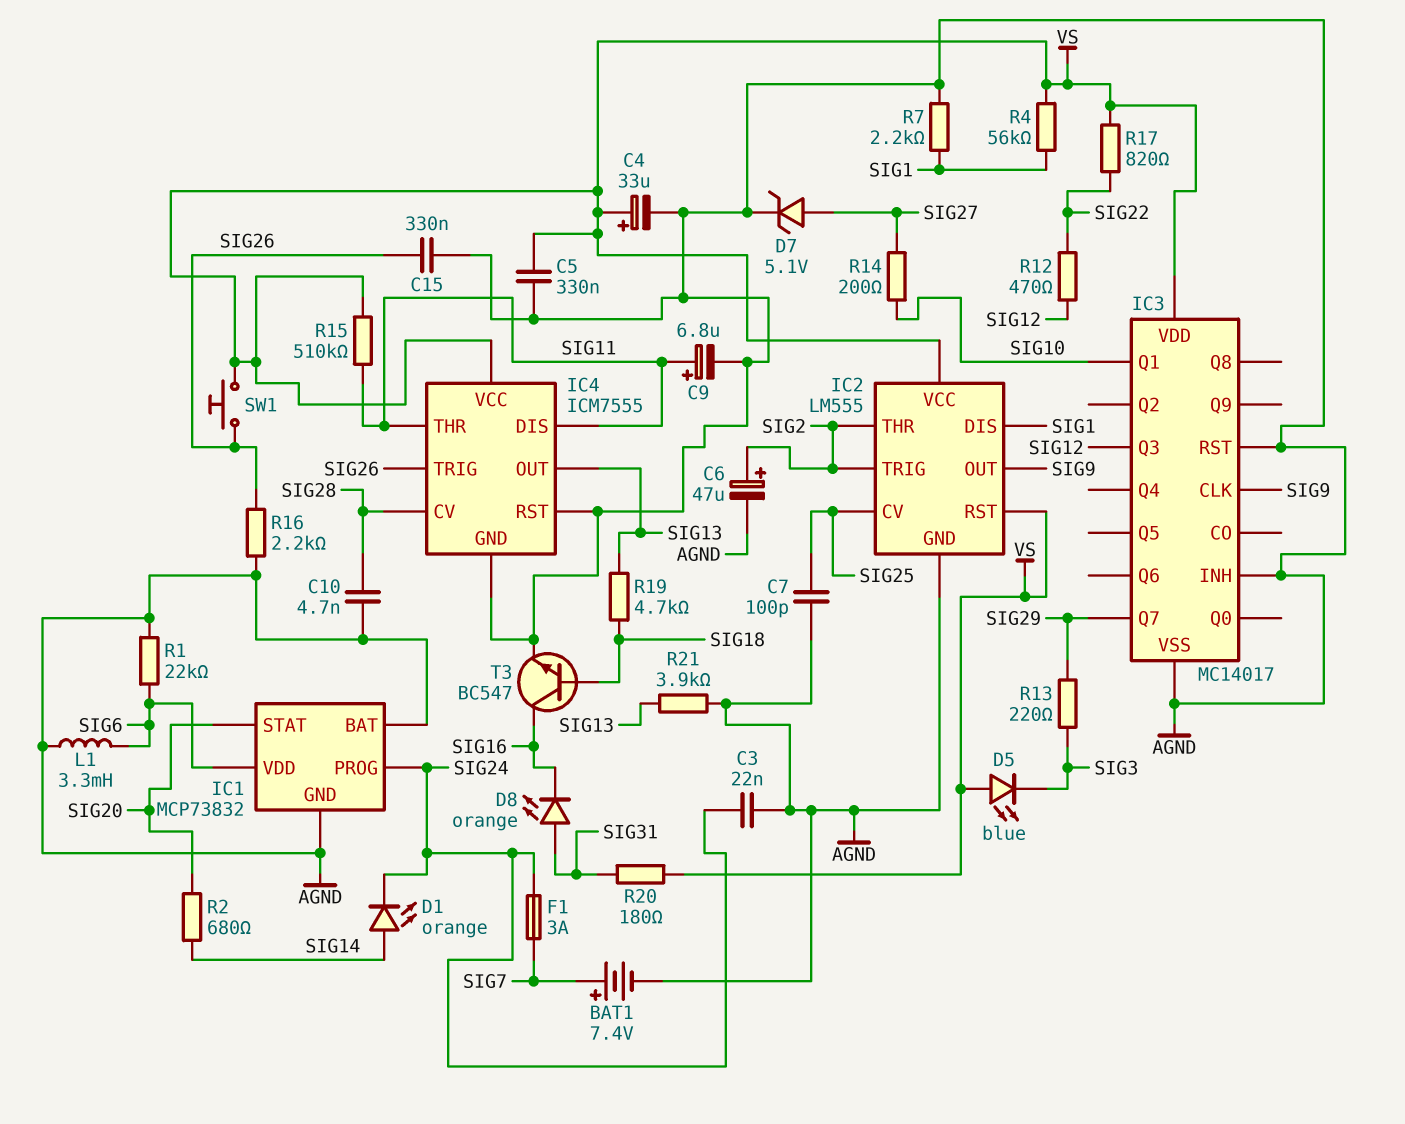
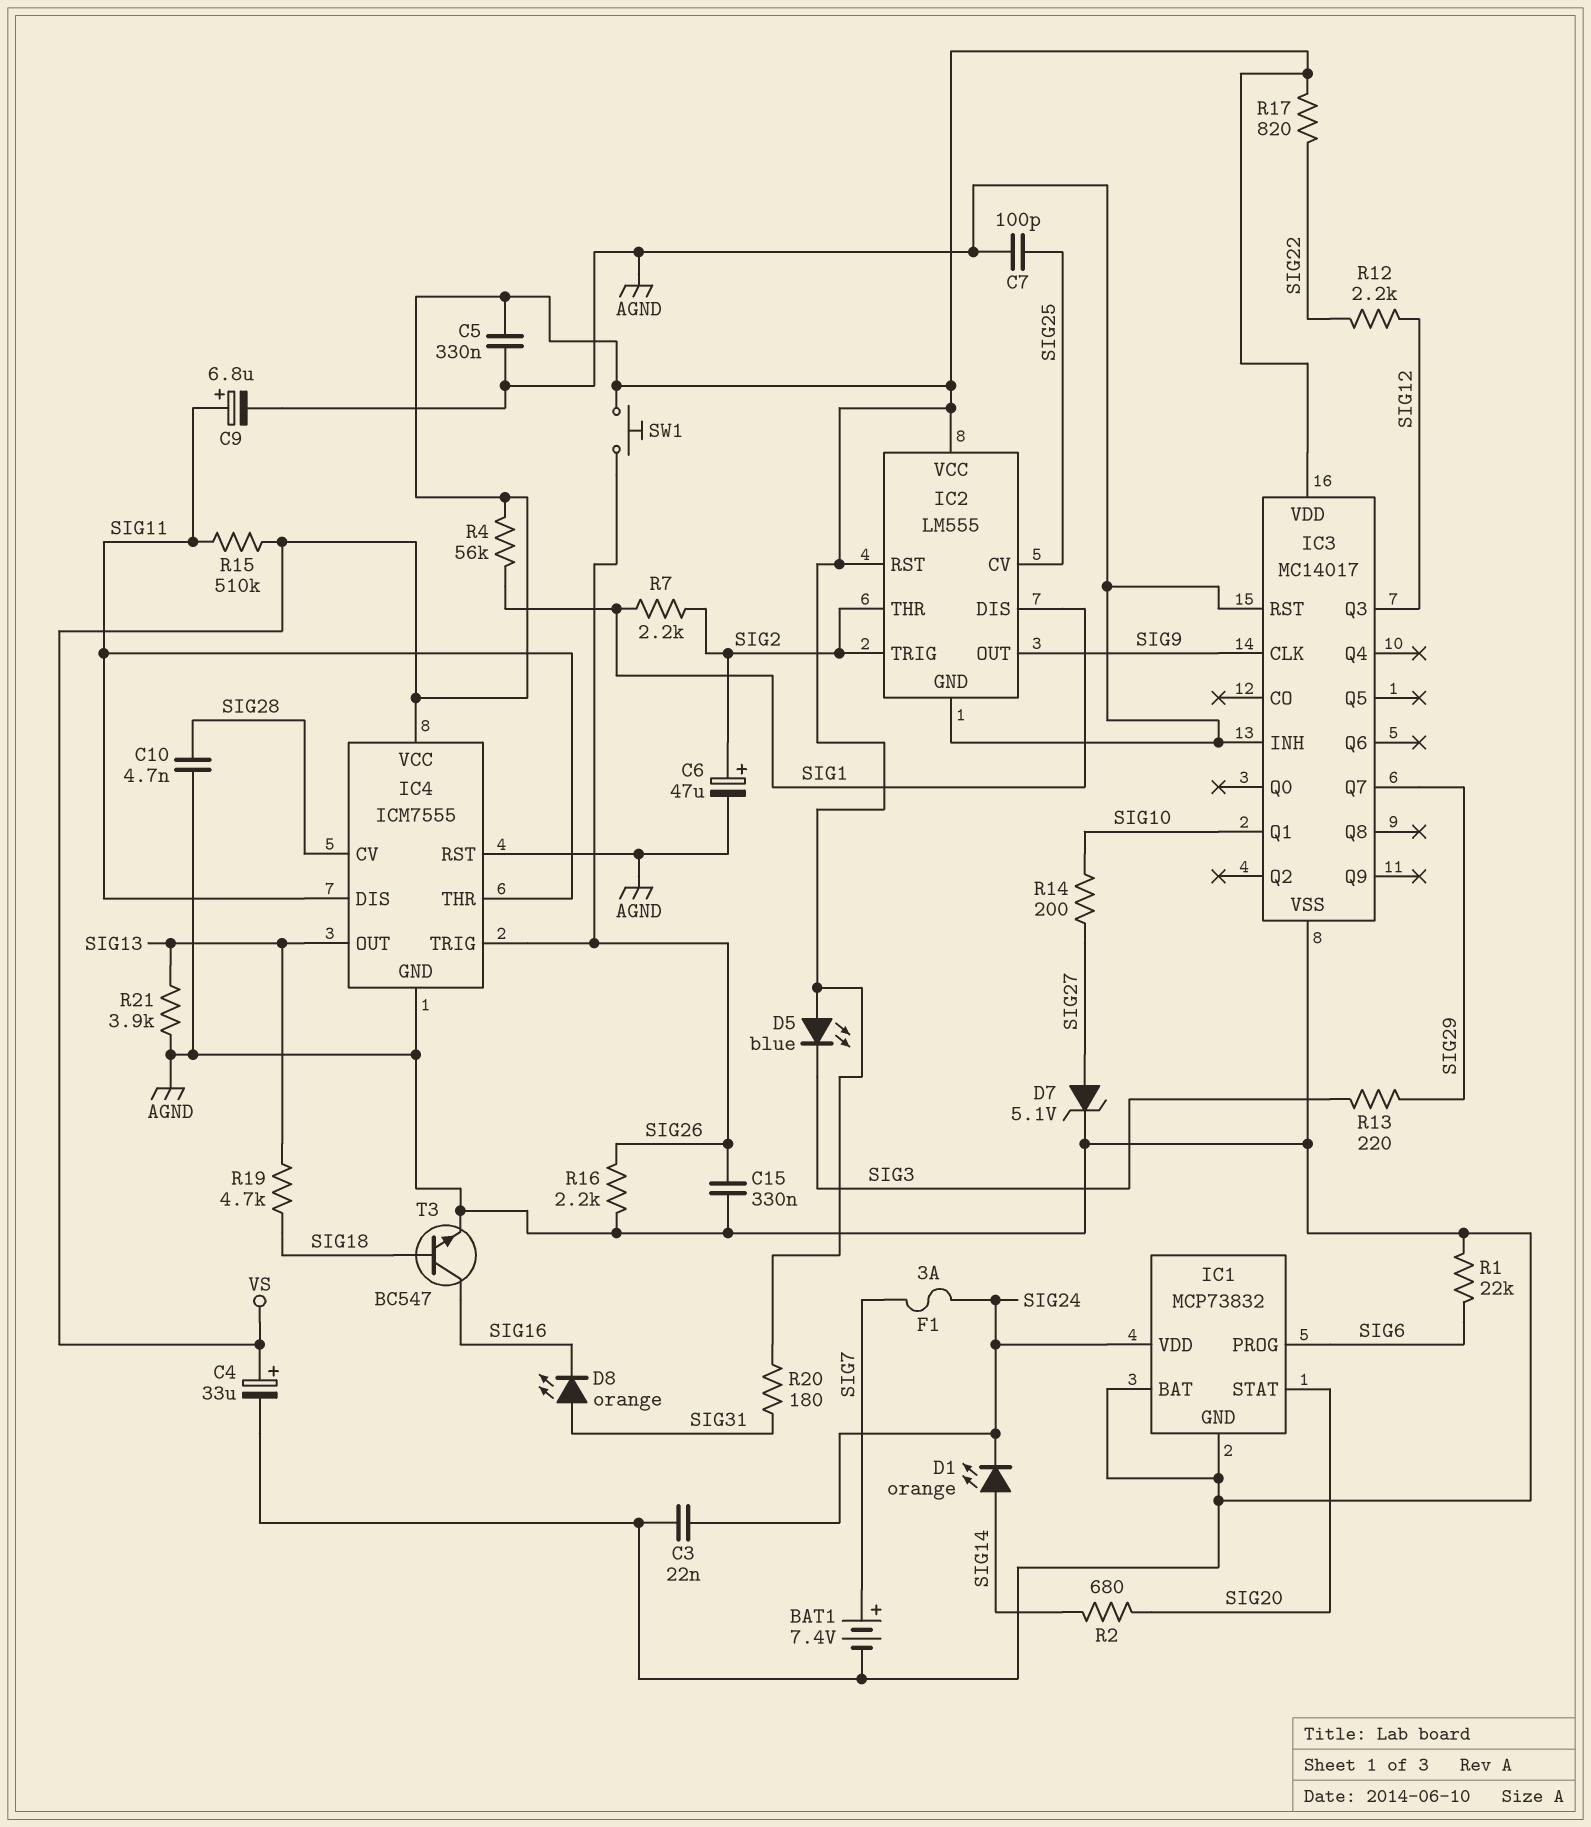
IC1 pin PROG: SIG24 -> SIG6
IC1 pin VDD: SIG6 -> SIG24
L1: 3.3mH (AGND, SIG6) -> none
R7: 2.2k (AGND, SIG1) -> 2.2k (SIG1, SIG2)
R12: 470 (SIG12, SIG22) -> 2.2k (SIG12, SIG22)

